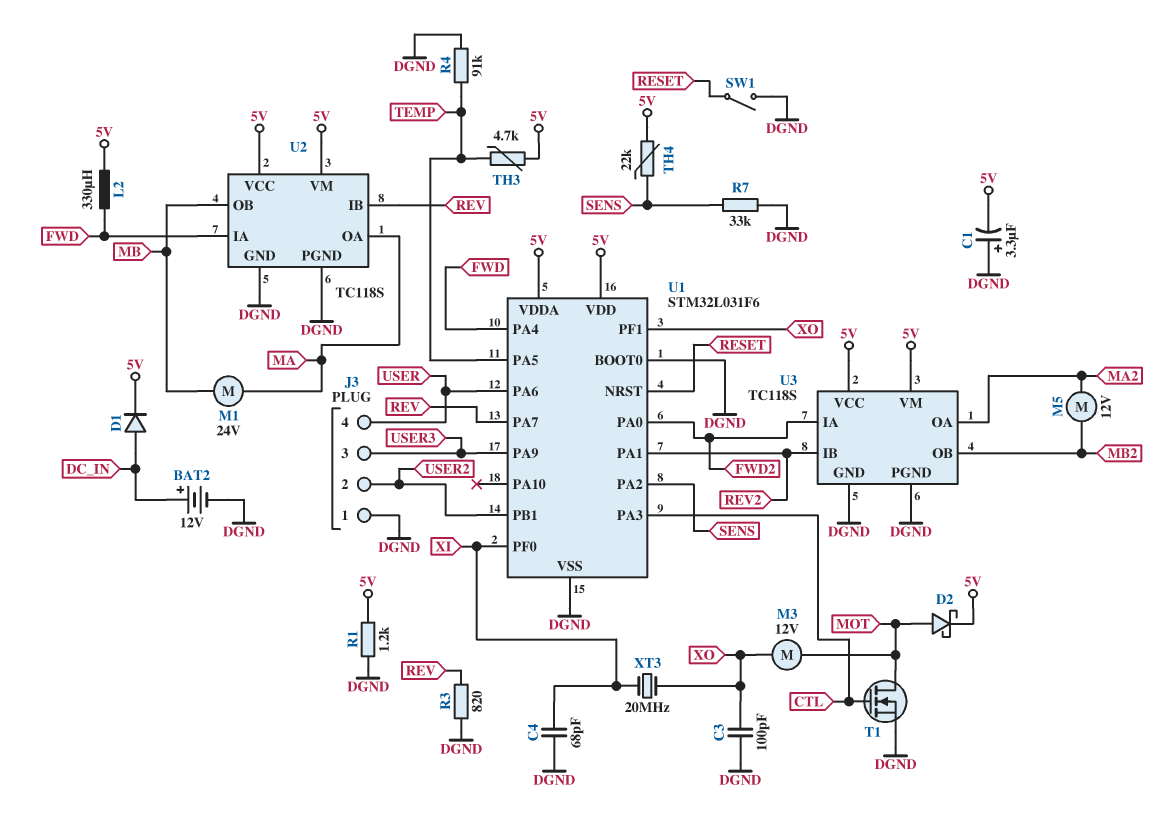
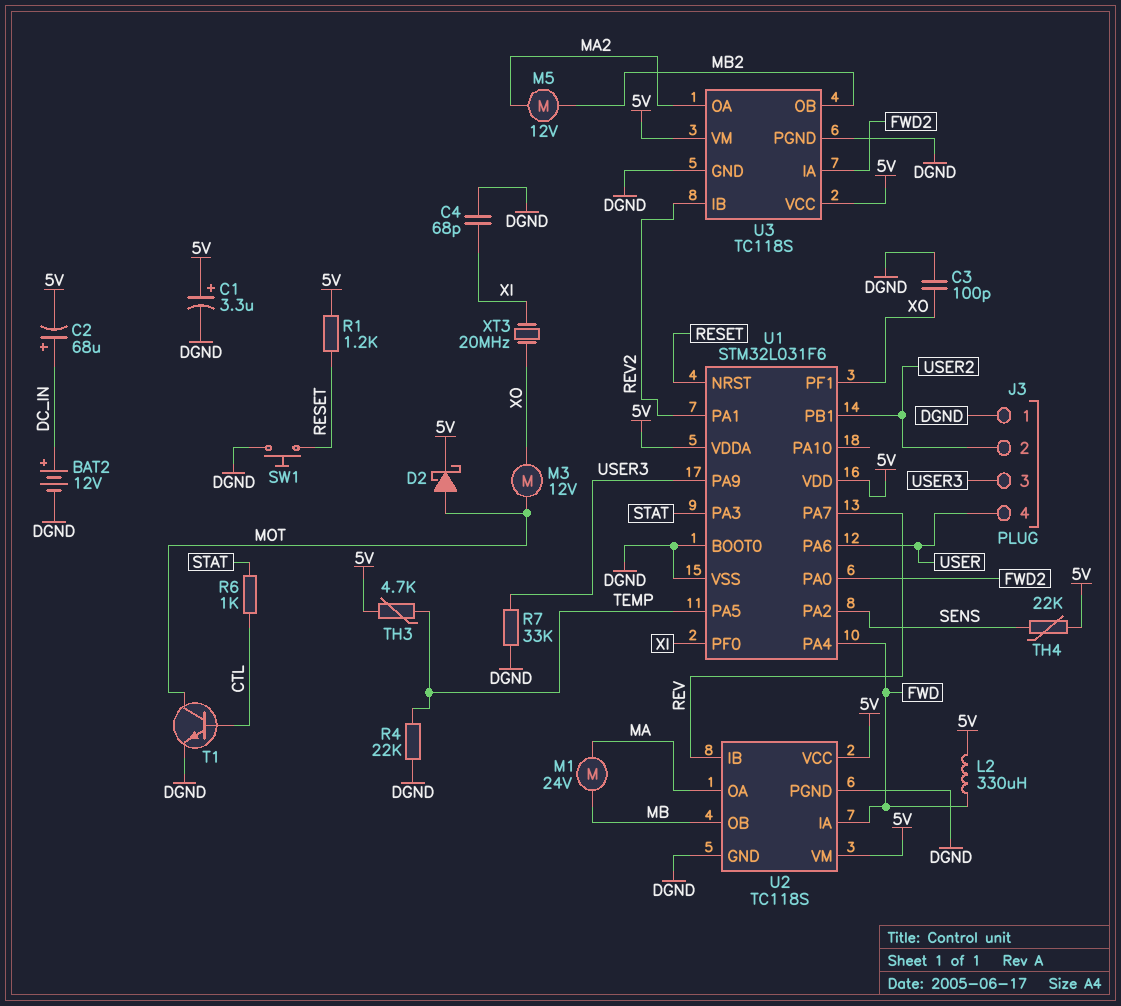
C1: 3.3uF (plus DGND, minus 5V) -> 3.3uF (plus 5V, minus DGND)
C2: none -> 68uF (plus DC_IN, minus 5V)
D1: diode (A DC_IN, K 5V) -> none
R1: 1.2k (5V, DGND) -> 1.2k (5V, RESET)
R3: 820 (DGND, REV) -> none
R4: 91k (DGND, TEMP) -> 22k (DGND, TEMP)
R6: none -> 1k (CTL, STAT)
R7: 33k (DGND, SENS) -> 33k (DGND, USER3)
SW1: switch (DGND, RESET) -> button (DGND, RESET)
T1: NMOS (G CTL, D MOT, S DGND) -> NPN (B CTL, C MOT, E DGND)
U1 pin PA3: CTL -> STAT

